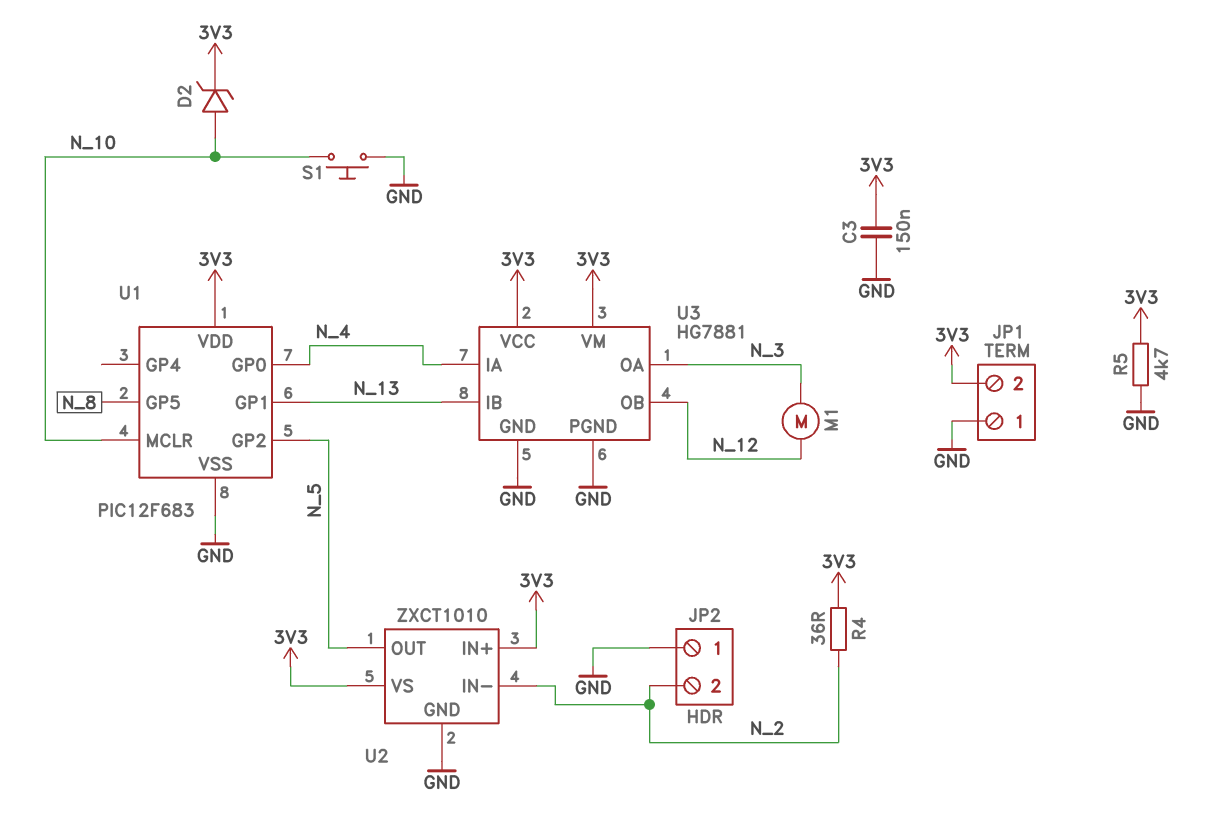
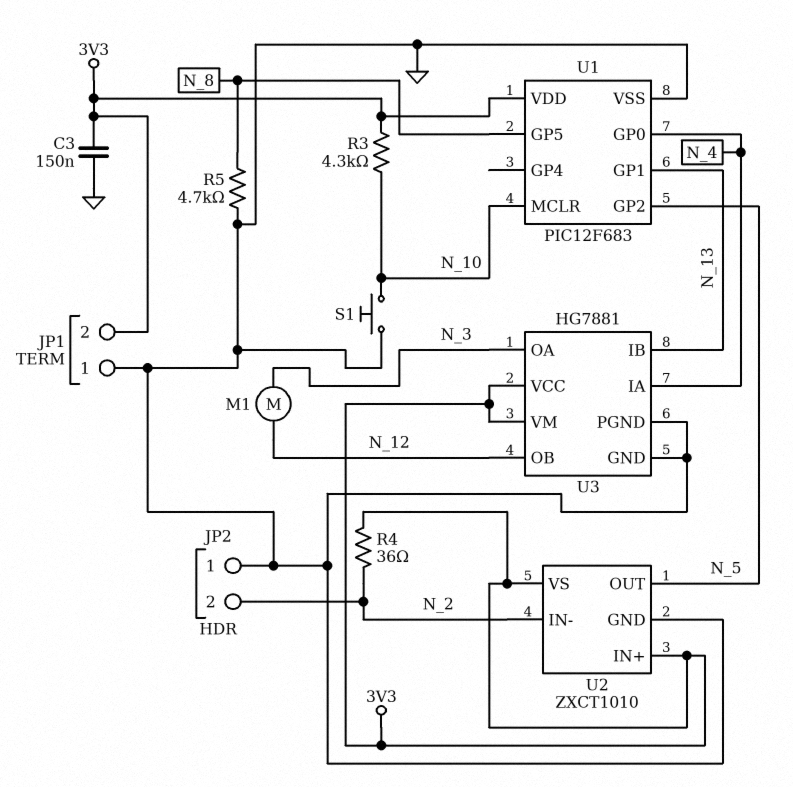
D2: zener (A N_10, K 3V3) -> none
R3: none -> 4.3k (3V3, N_10)
R5: 4.7k (3V3, GND) -> 4.7k (GND, N_8)

